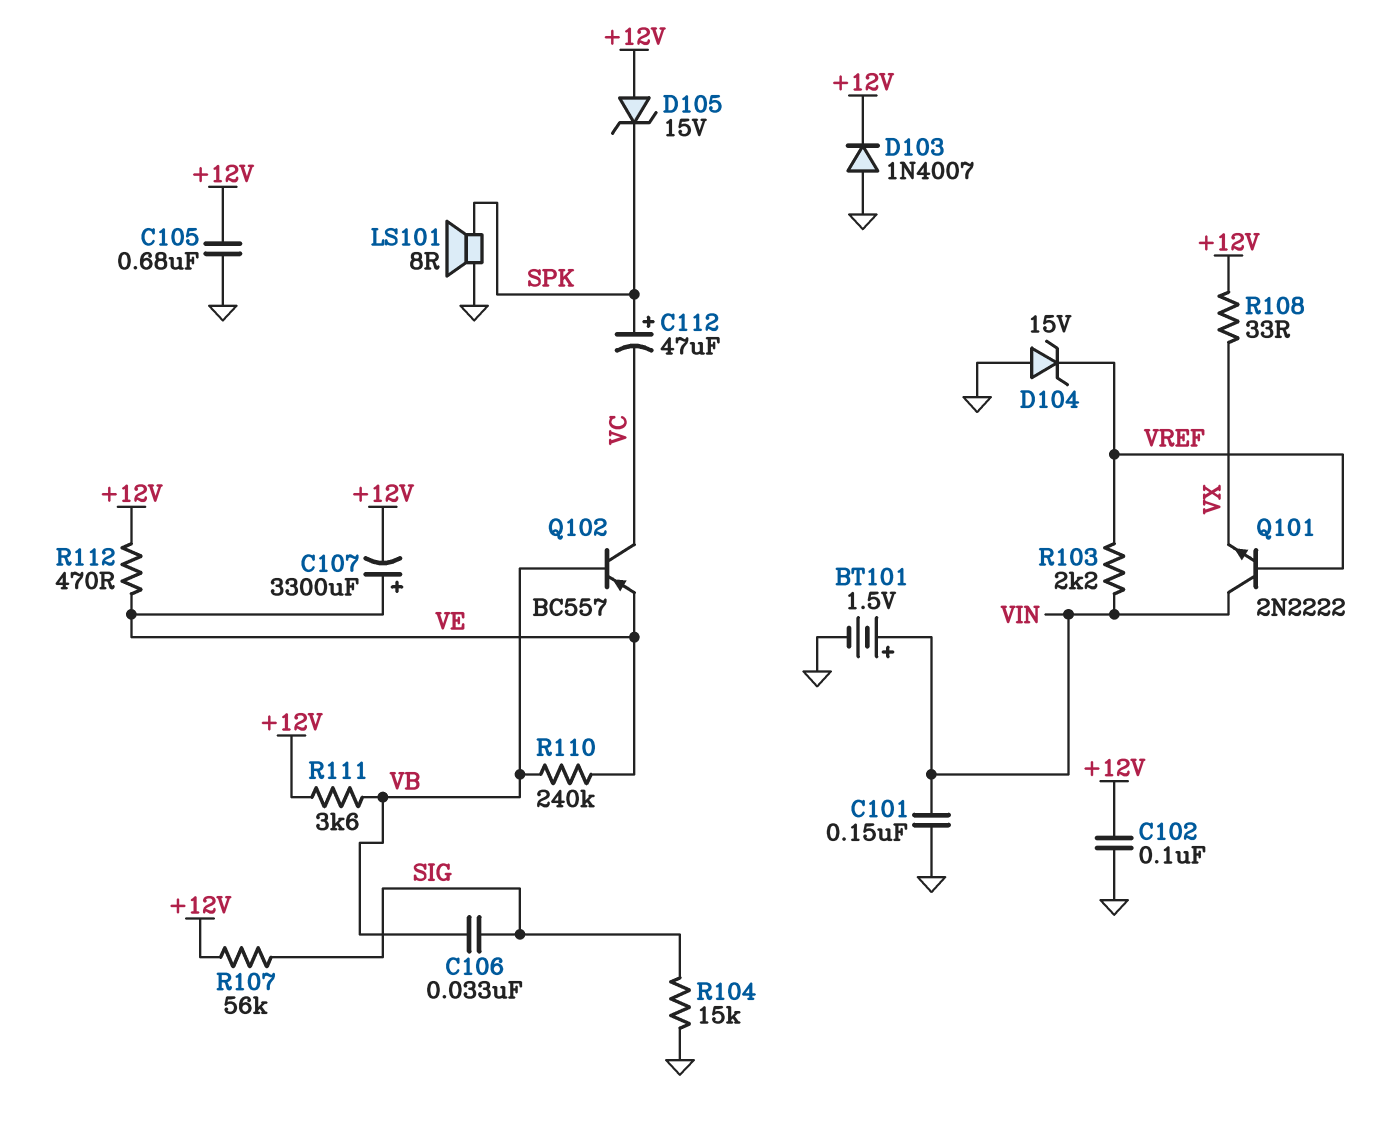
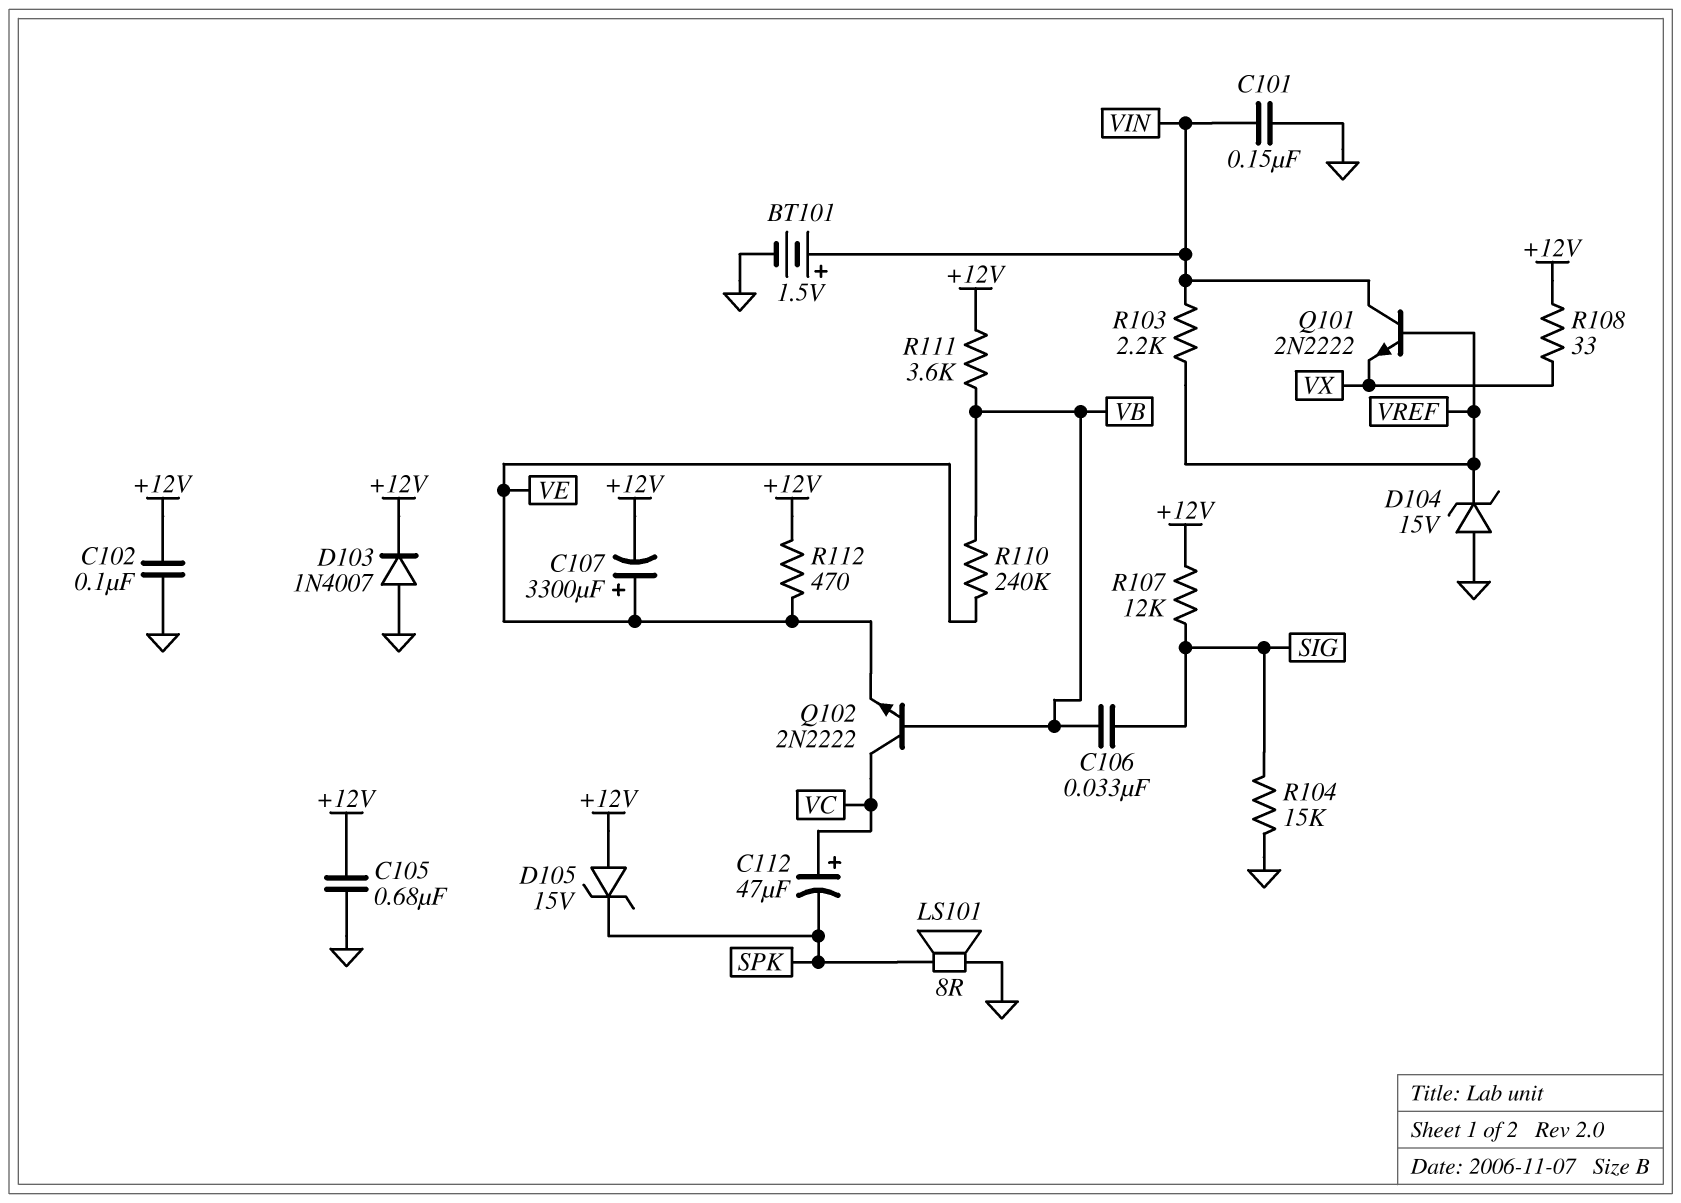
C112: 47uF (plus SPK, minus VC) -> 47uF (plus VC, minus SPK)
Q102: PNP BC557 (B VB, C VC, E VE) -> NPN 2N2222 (B VB, C VC, E VE)
R107: 56k (+12V, SIG) -> 12k (+12V, SIG)

